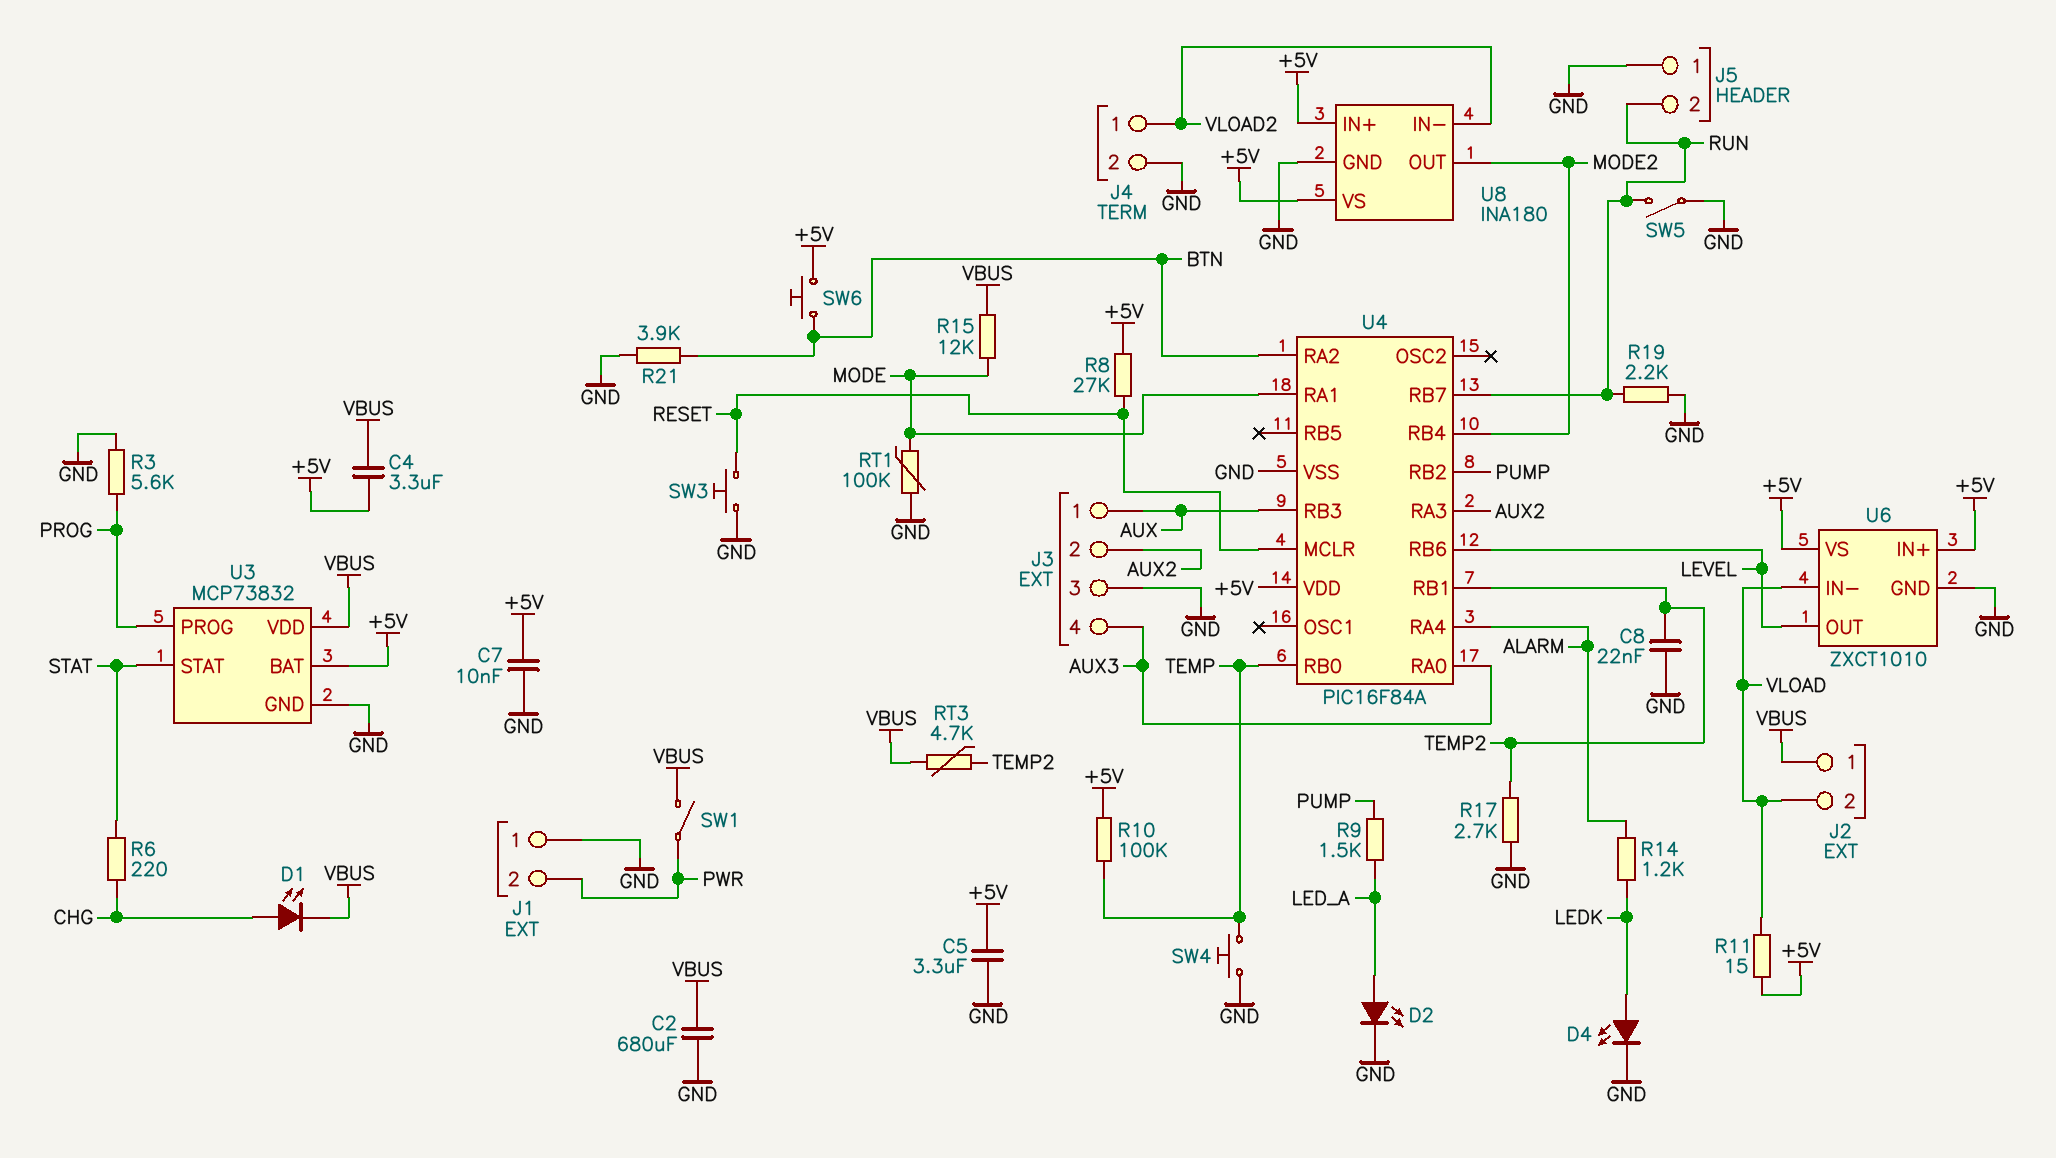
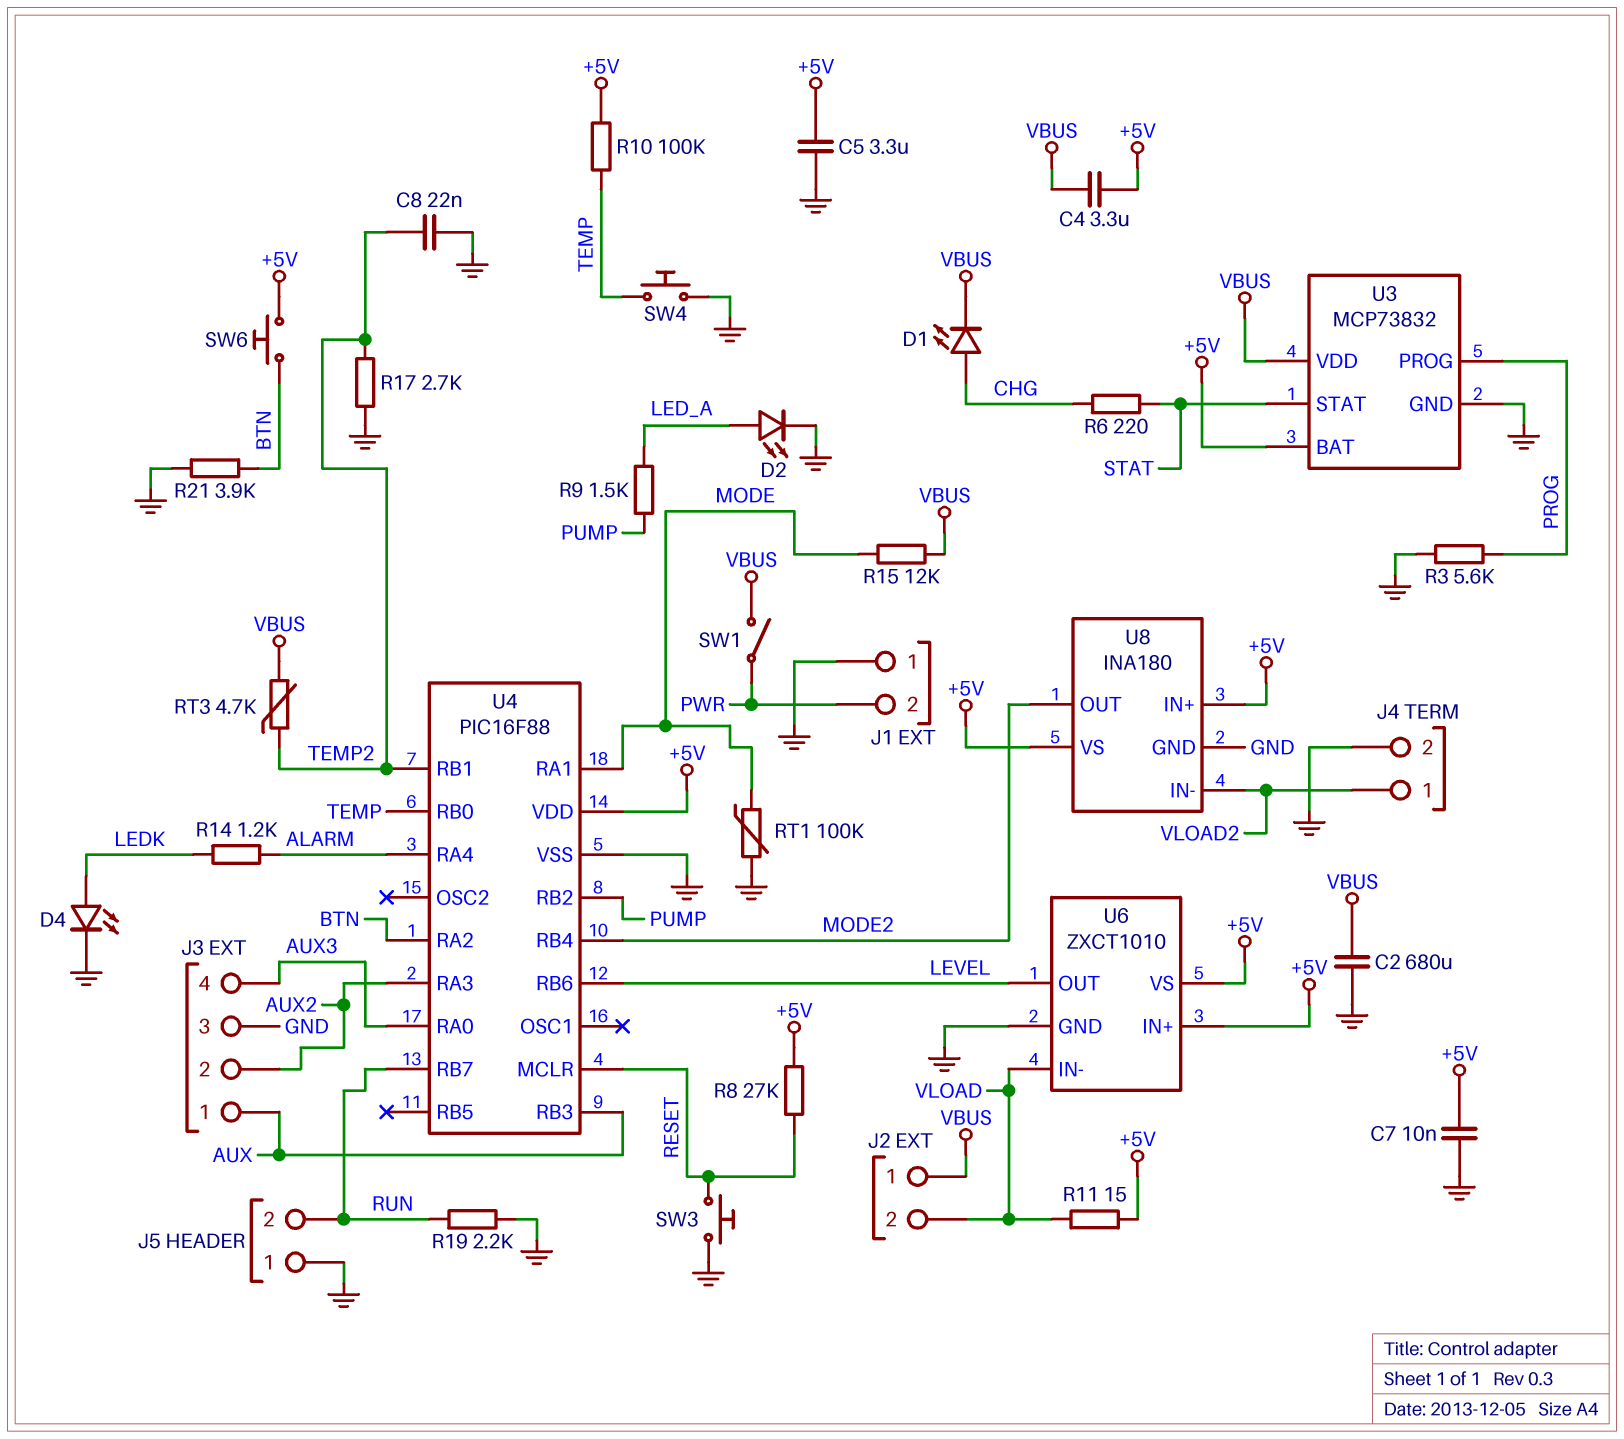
SW5: switch (GND, RUN) -> none
U4: PIC16F84A -> PIC16F88

